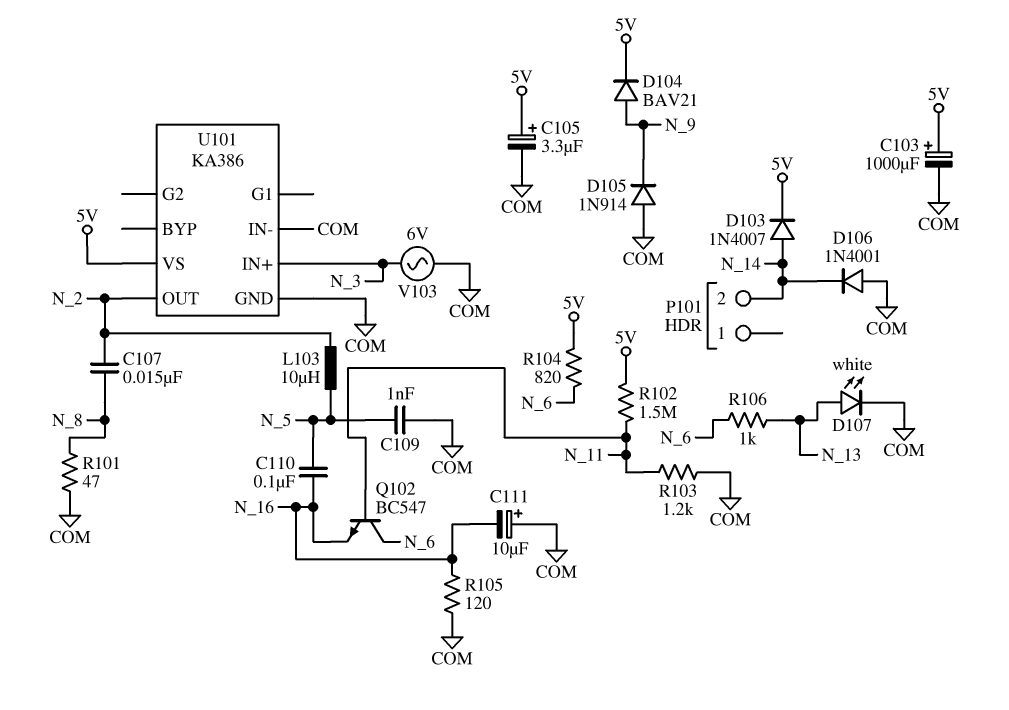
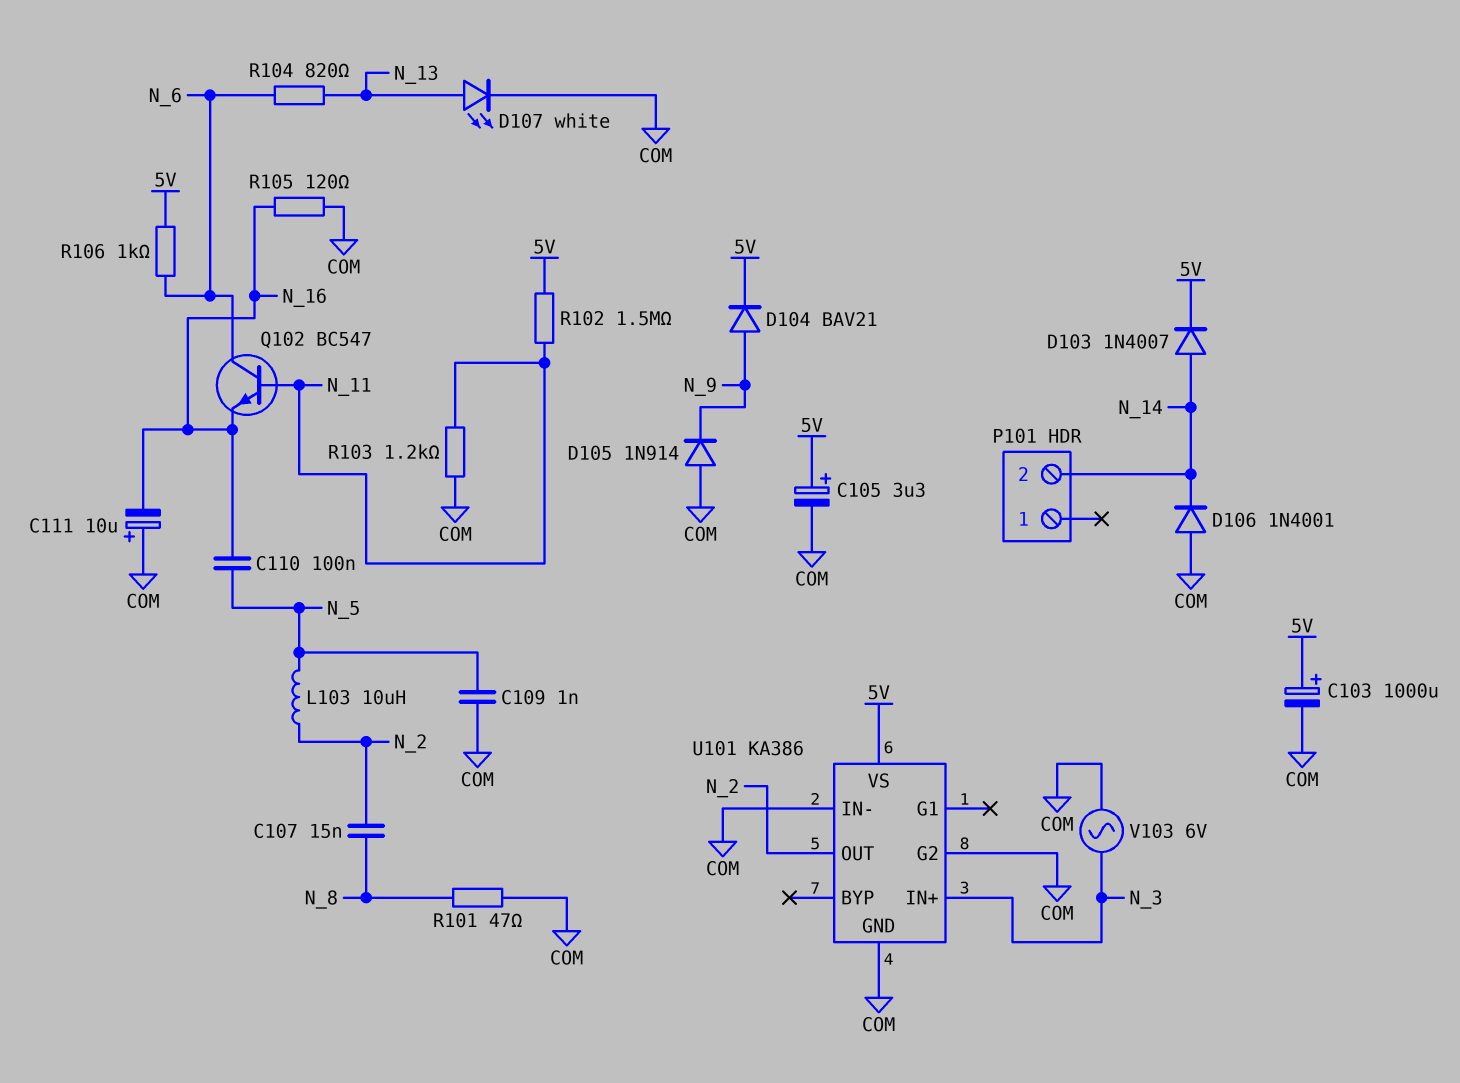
R104: 820 (5V, N_6) -> 820 (N_6, N_13)
R106: 1k (N_6, N_13) -> 1k (5V, N_6)
U101 pin G2: none -> COM

